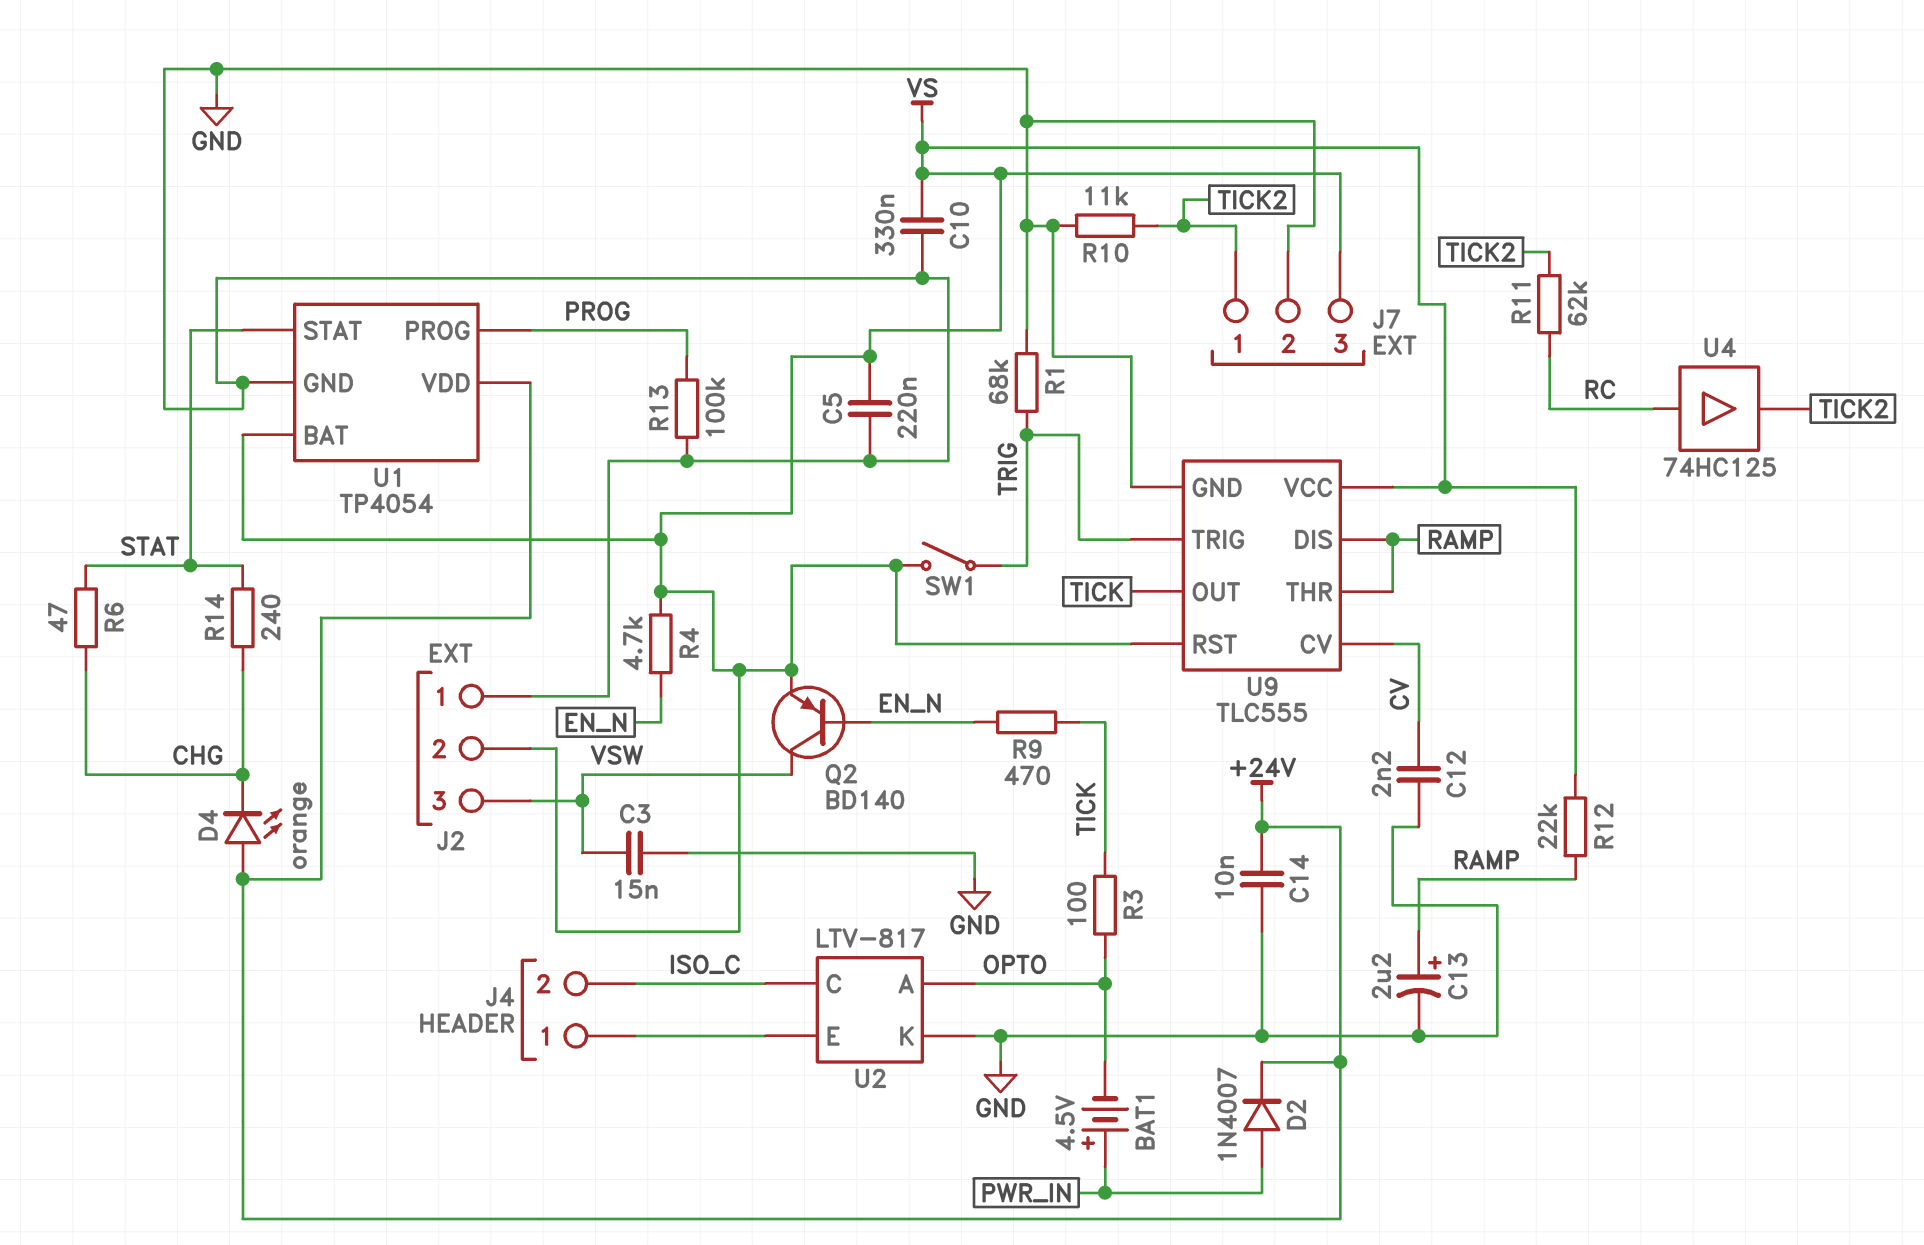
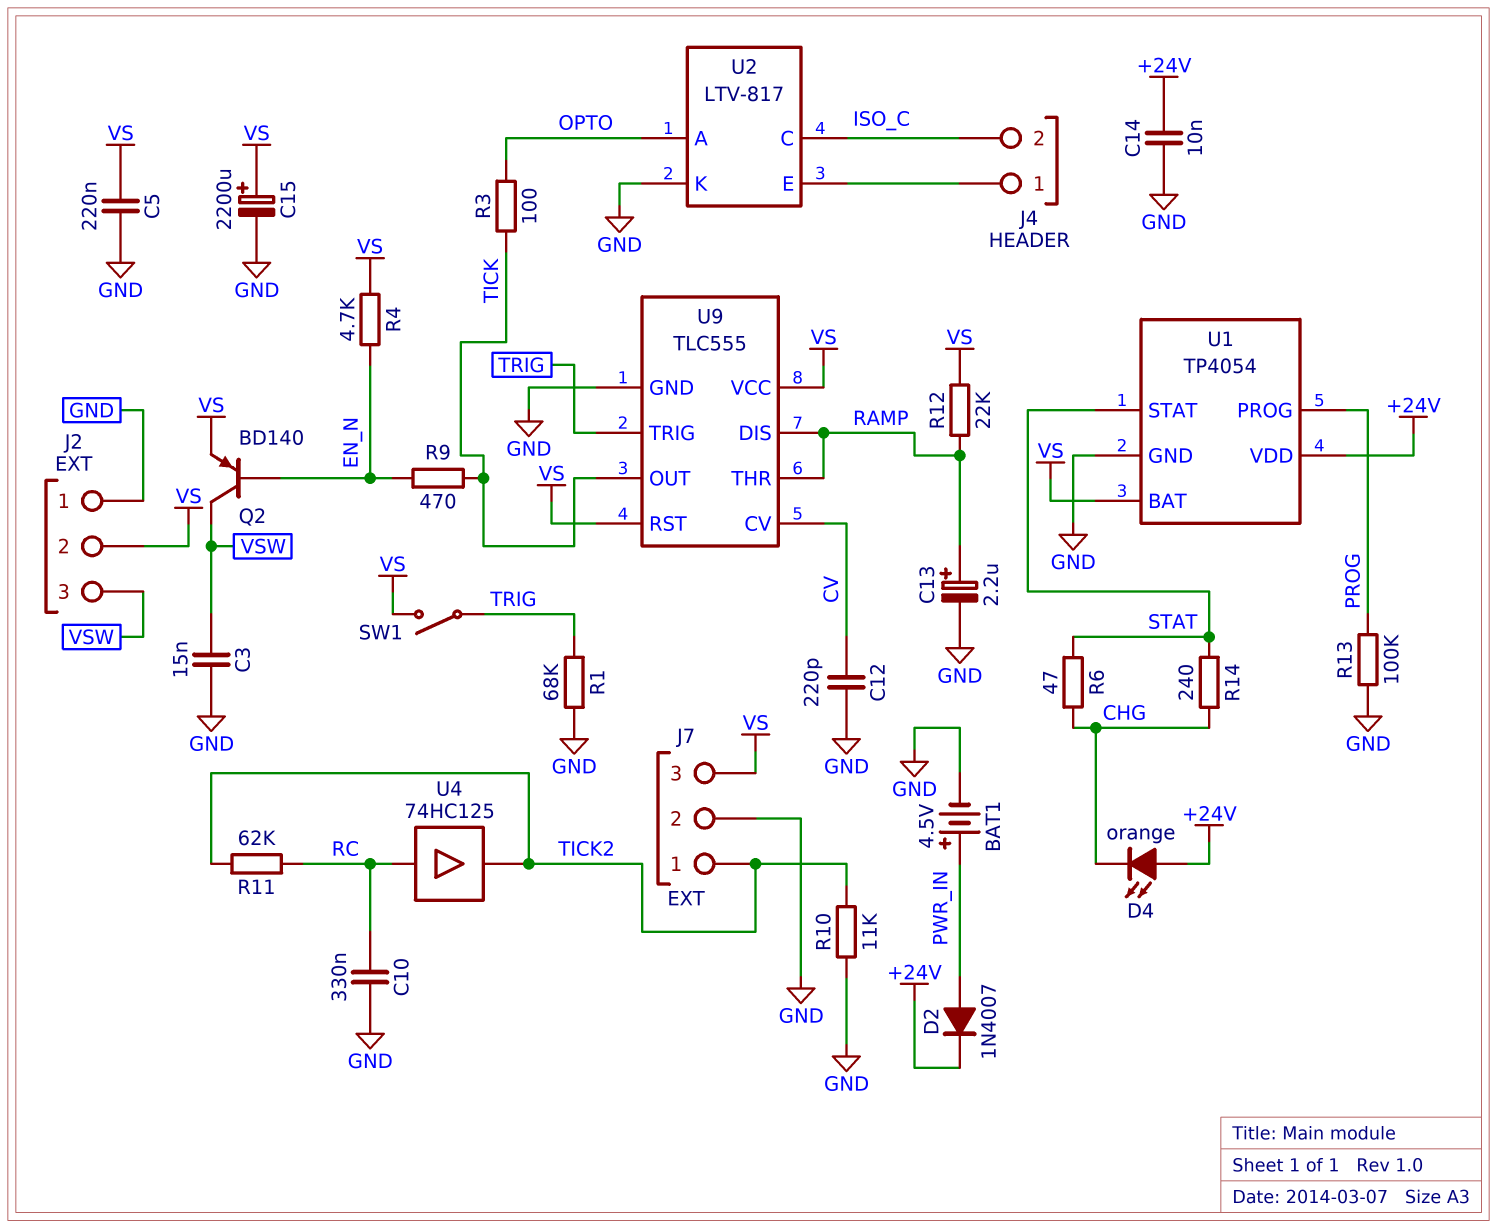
BAT1: 4.5V (plus PWR_IN, minus OPTO) -> 4.5V (plus PWR_IN, minus GND)
C10: 330nF (GND, VS) -> 330nF (GND, RC)
C12: 2.2nF (CV, GND) -> 220pF (CV, GND)
C15: none -> 2200uF (plus VS, minus GND)

